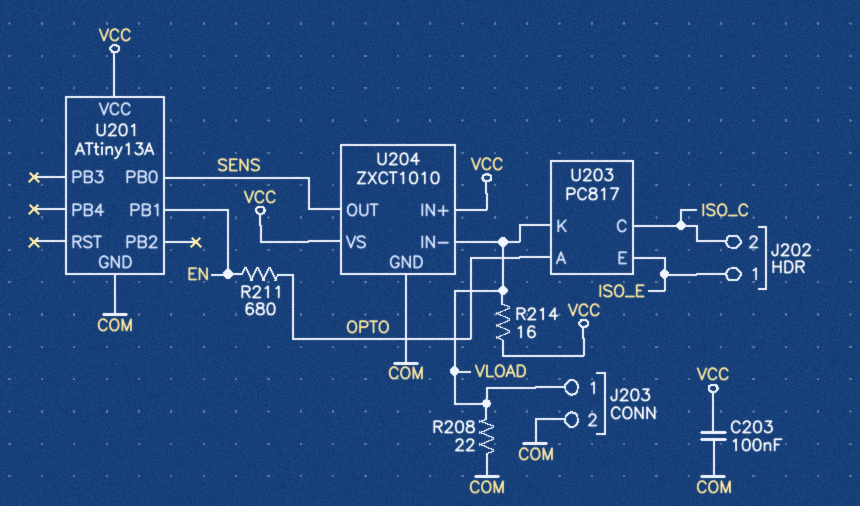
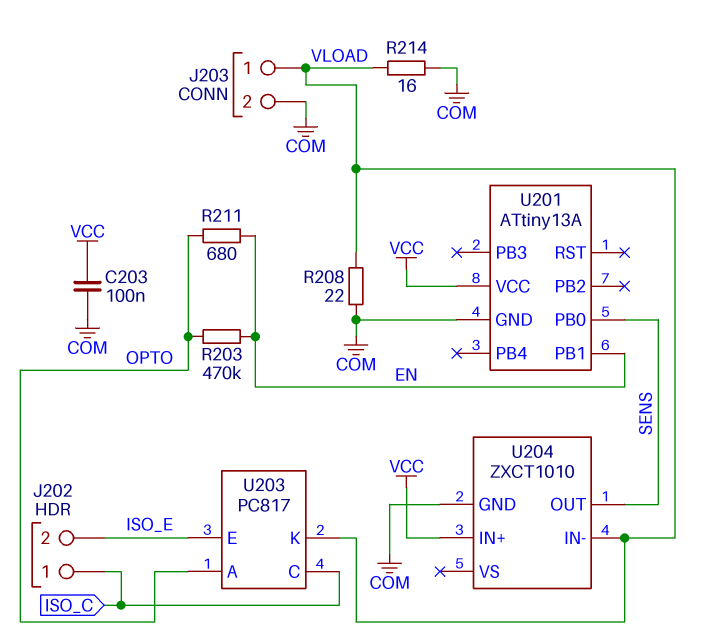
J202 pin 1: ISO_E -> ISO_C
J202 pin 2: ISO_C -> ISO_E
R203: none -> 470k (EN, OPTO)
R214: 16 (VCC, VLOAD) -> 16 (COM, VLOAD)
U204 pin VS: VCC -> none

